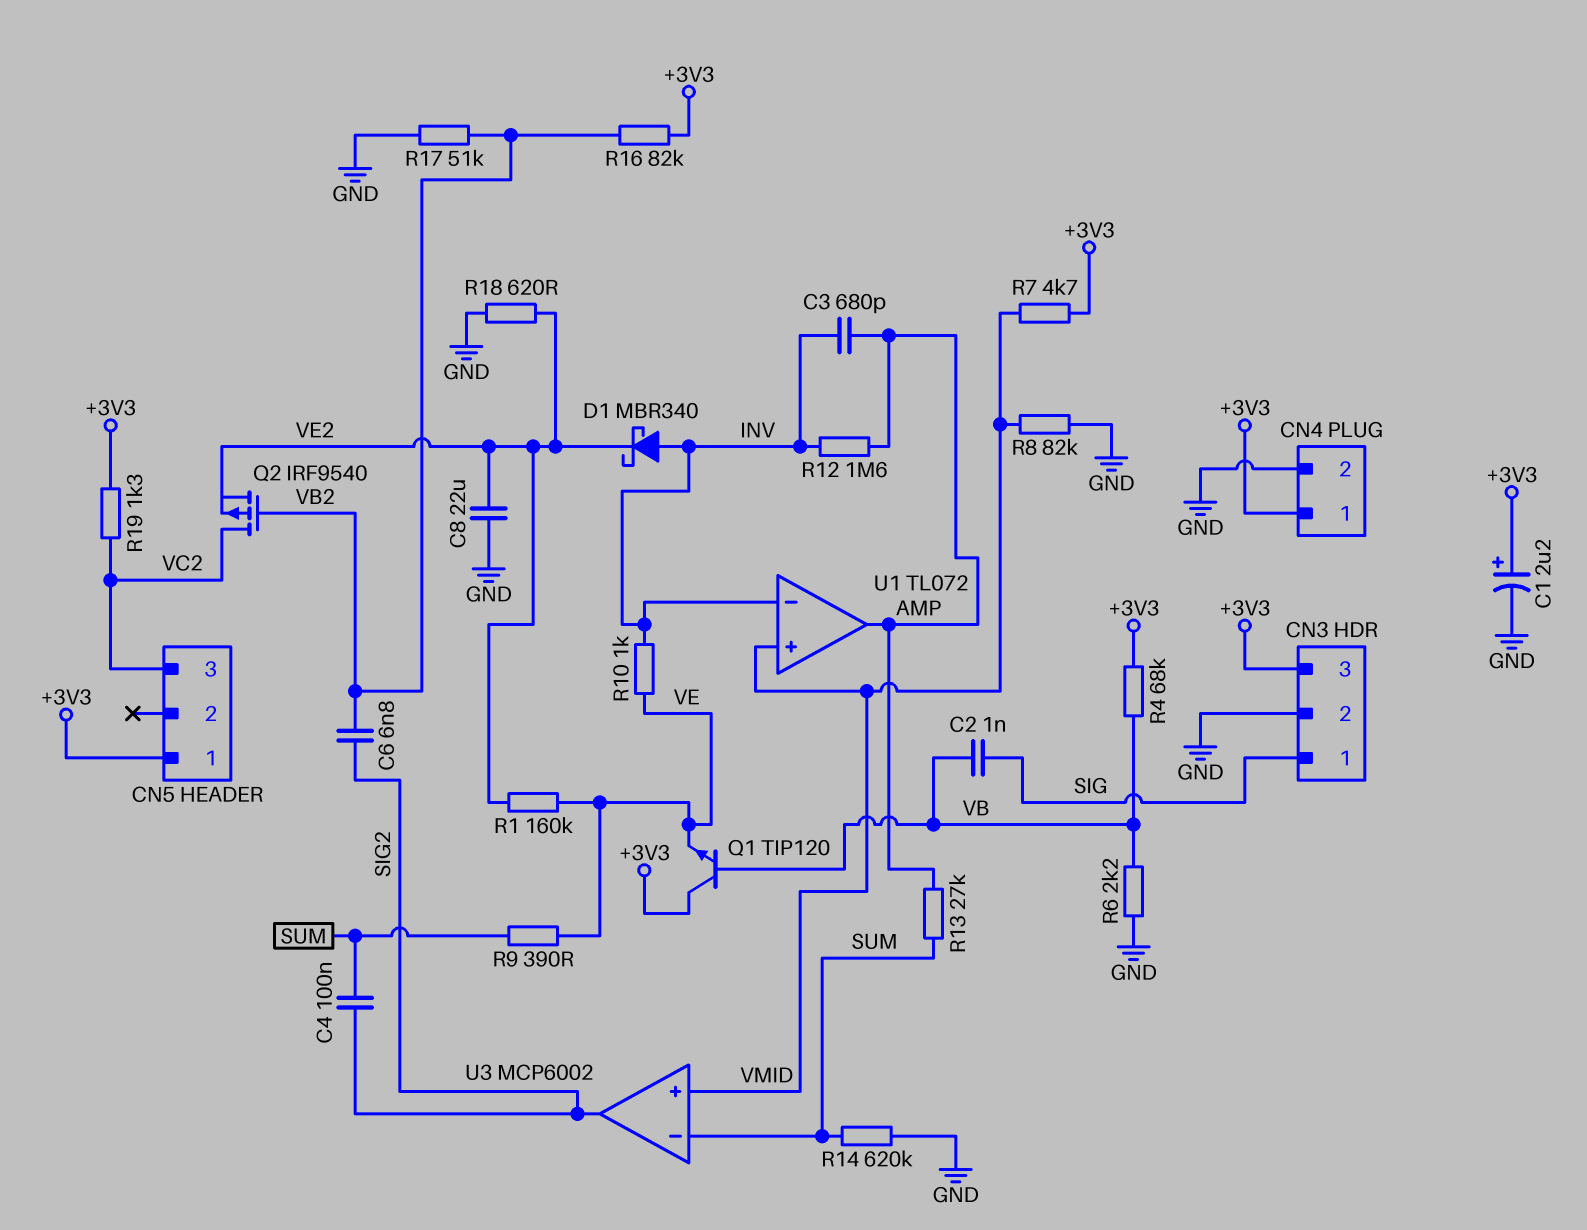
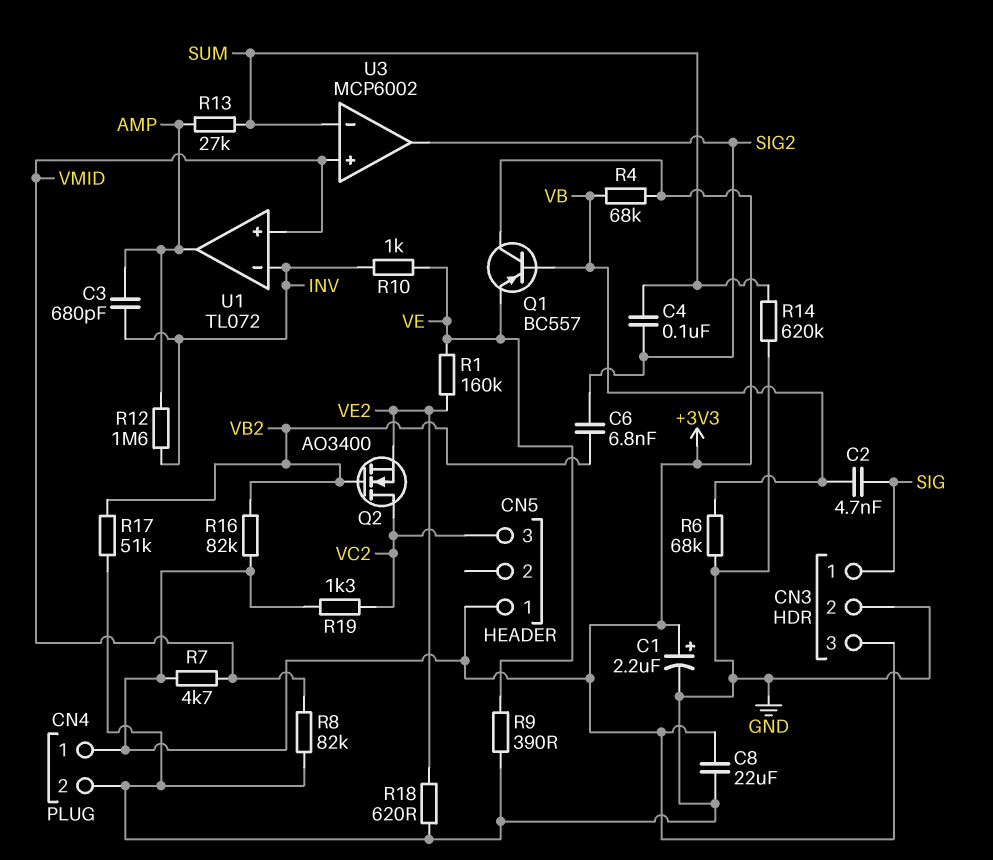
C2: 1nF (SIG, VB) -> 4.7nF (SIG, VB)
C8: 22uF (GND, VE2) -> 22uF (+3V3, GND)
D1: schottky MBR340 (A INV, K VE2) -> none
Q1: NPN TIP120 (B VB, C +3V3, E VE) -> PNP BC557 (B VB, C +3V3, E VE)
Q2: PMOS IRF9540 (G VB2, D VC2, S VE2) -> NMOS AO3400 (G VB2, D VC2, S VE2)
R6: 2.2k (GND, VB) -> 68k (GND, VB)
R9: 390 (SUM, VE) -> 390 (GND, VE)

